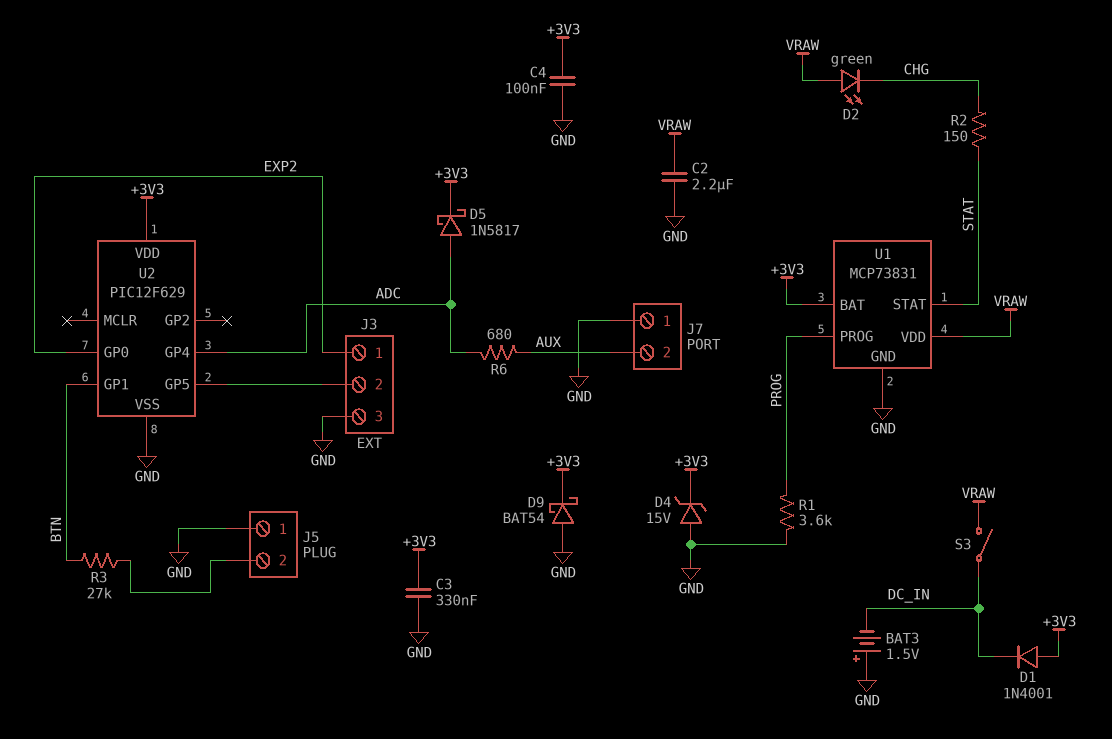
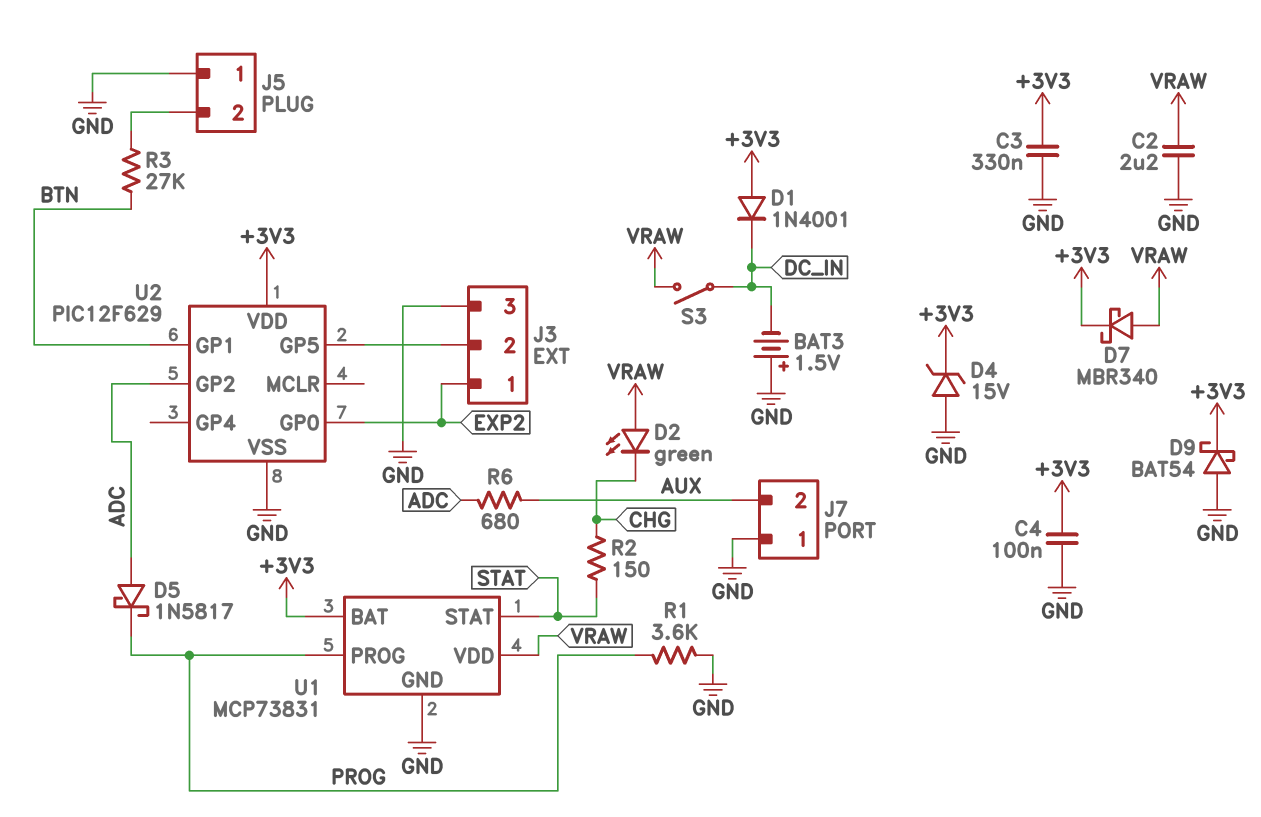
D5: schottky 1N5817 (A ADC, K +3V3) -> schottky 1N5817 (A ADC, K PROG)
D7: none -> schottky MBR340 (A VRAW, K +3V3)
U2 pin GP2: none -> ADC
U2 pin GP4: ADC -> none

